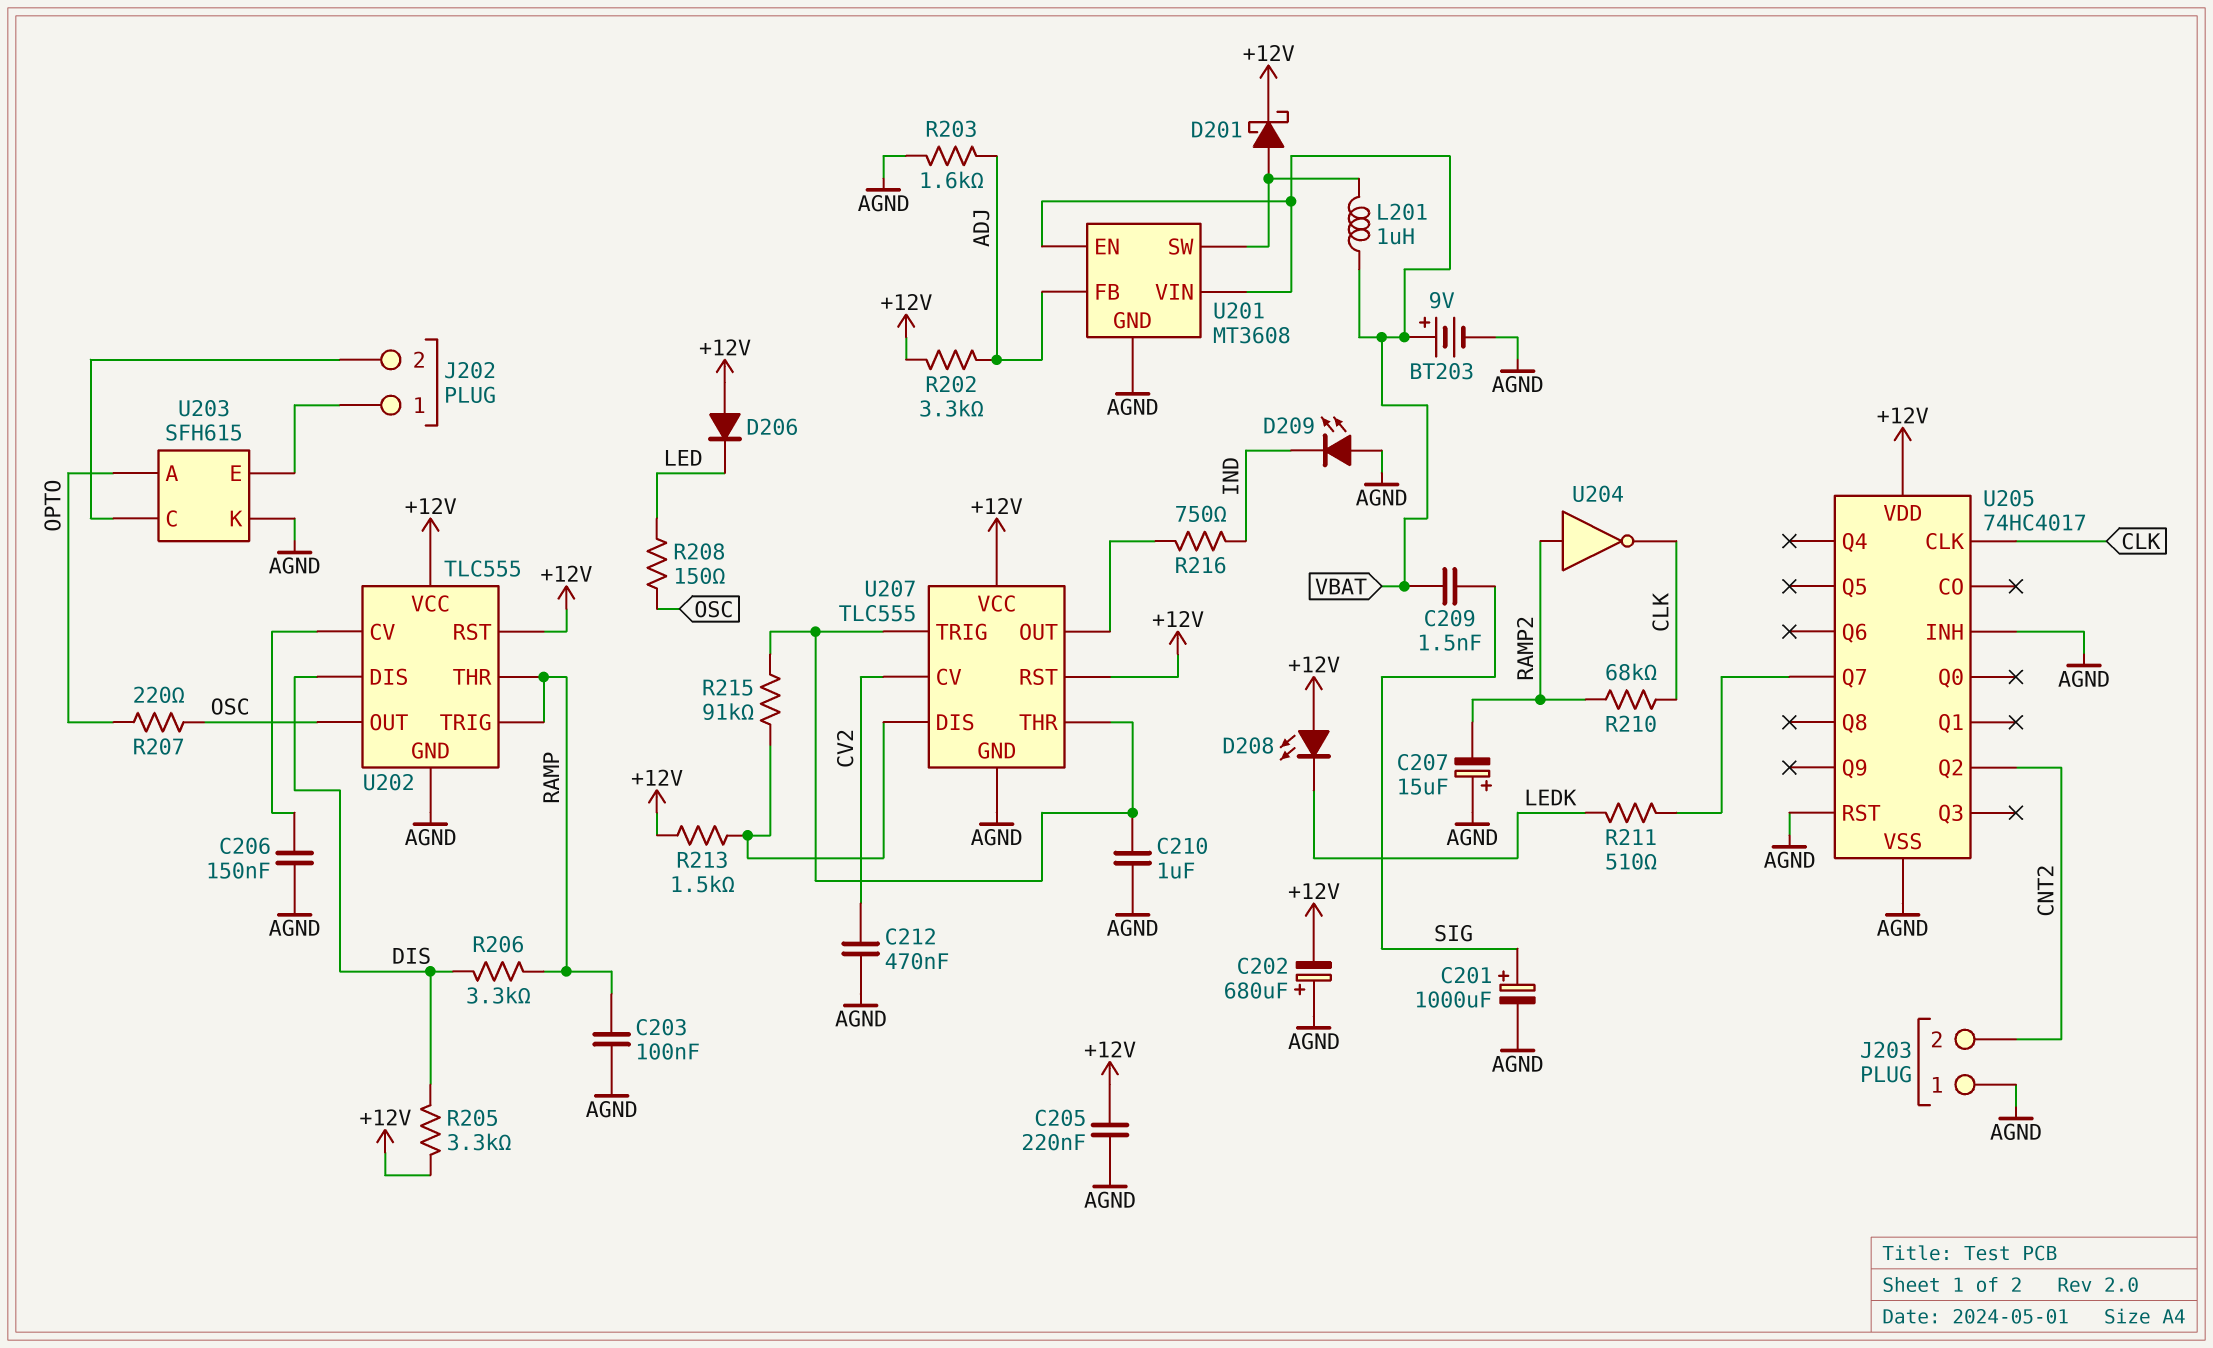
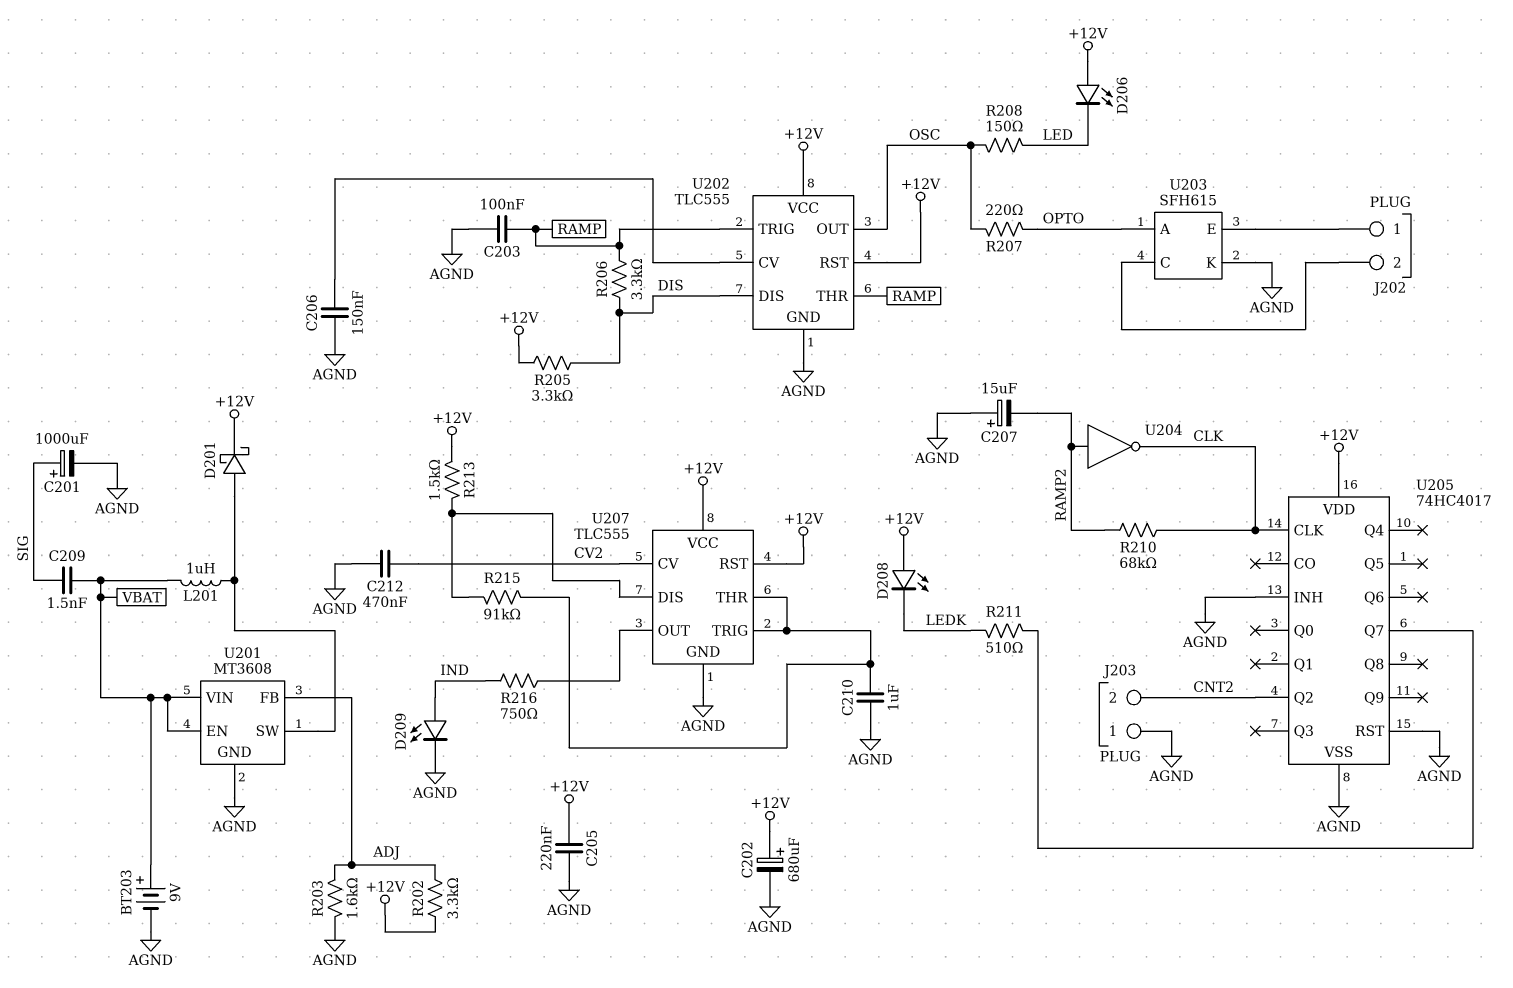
C202: 680uF (plus AGND, minus +12V) -> 680uF (plus +12V, minus AGND)
D206: diode (A +12V, K LED) -> LED (A +12V, K LED)
D209: LED (A AGND, K IND) -> LED (A IND, K AGND)

